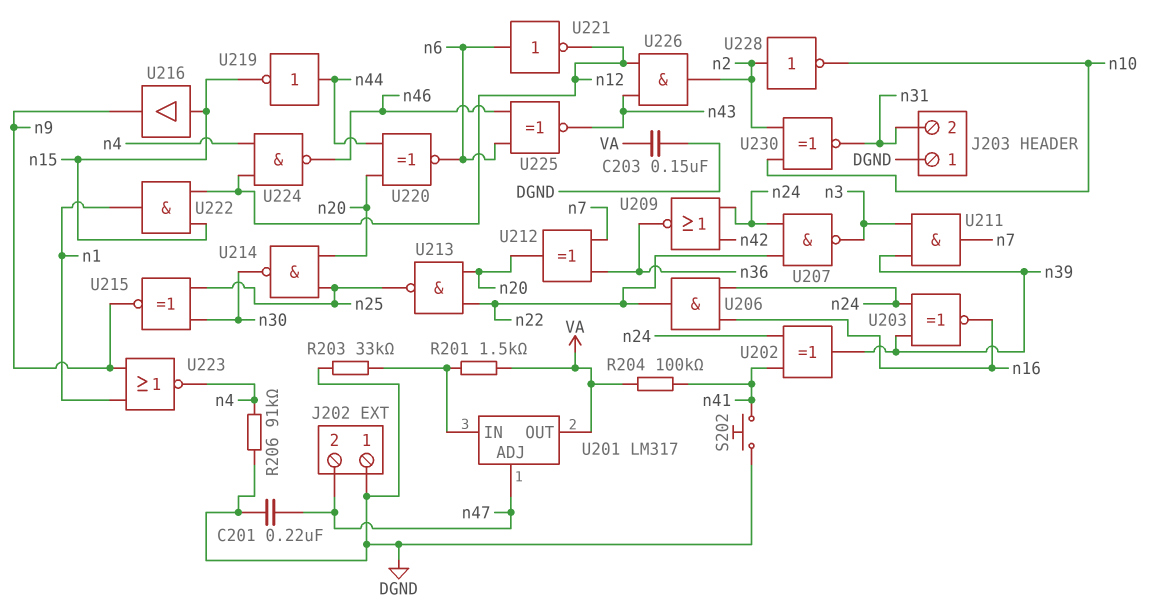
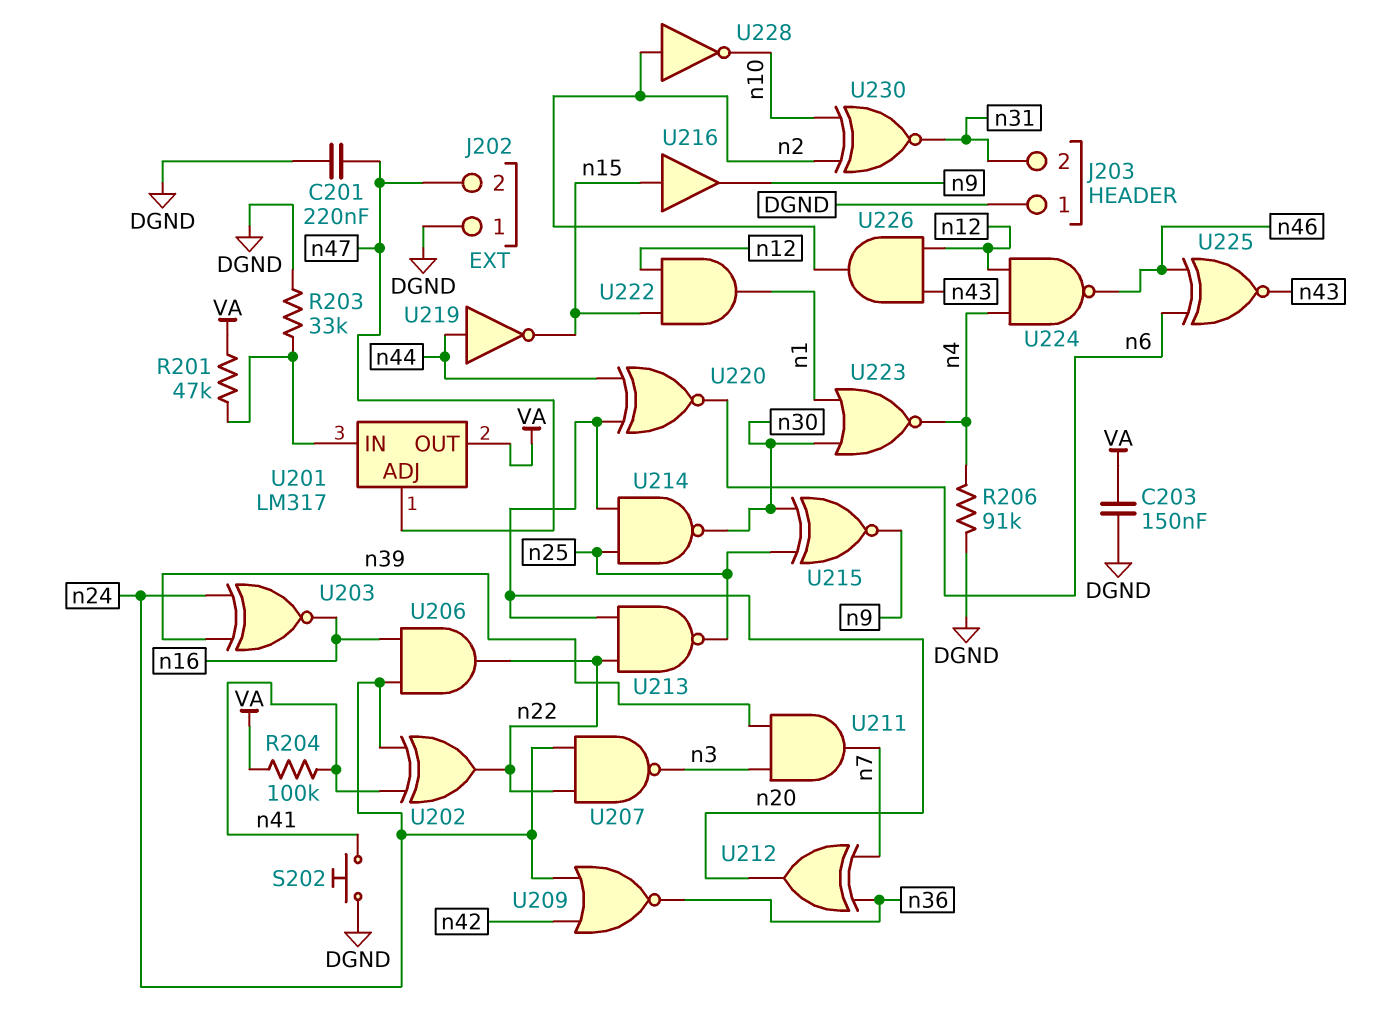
R201: 1.5k (U201/IN, VA) -> 47k (U201/IN, VA)
U202: XOR (in n24, in n41, out n39) -> XOR (in n24, in n41, out n22)
U221: NOT (in n6, out n12) -> none
U223: NOR (in n1, in n9, out n4) -> NOR (in n1, in n30, out n4)

